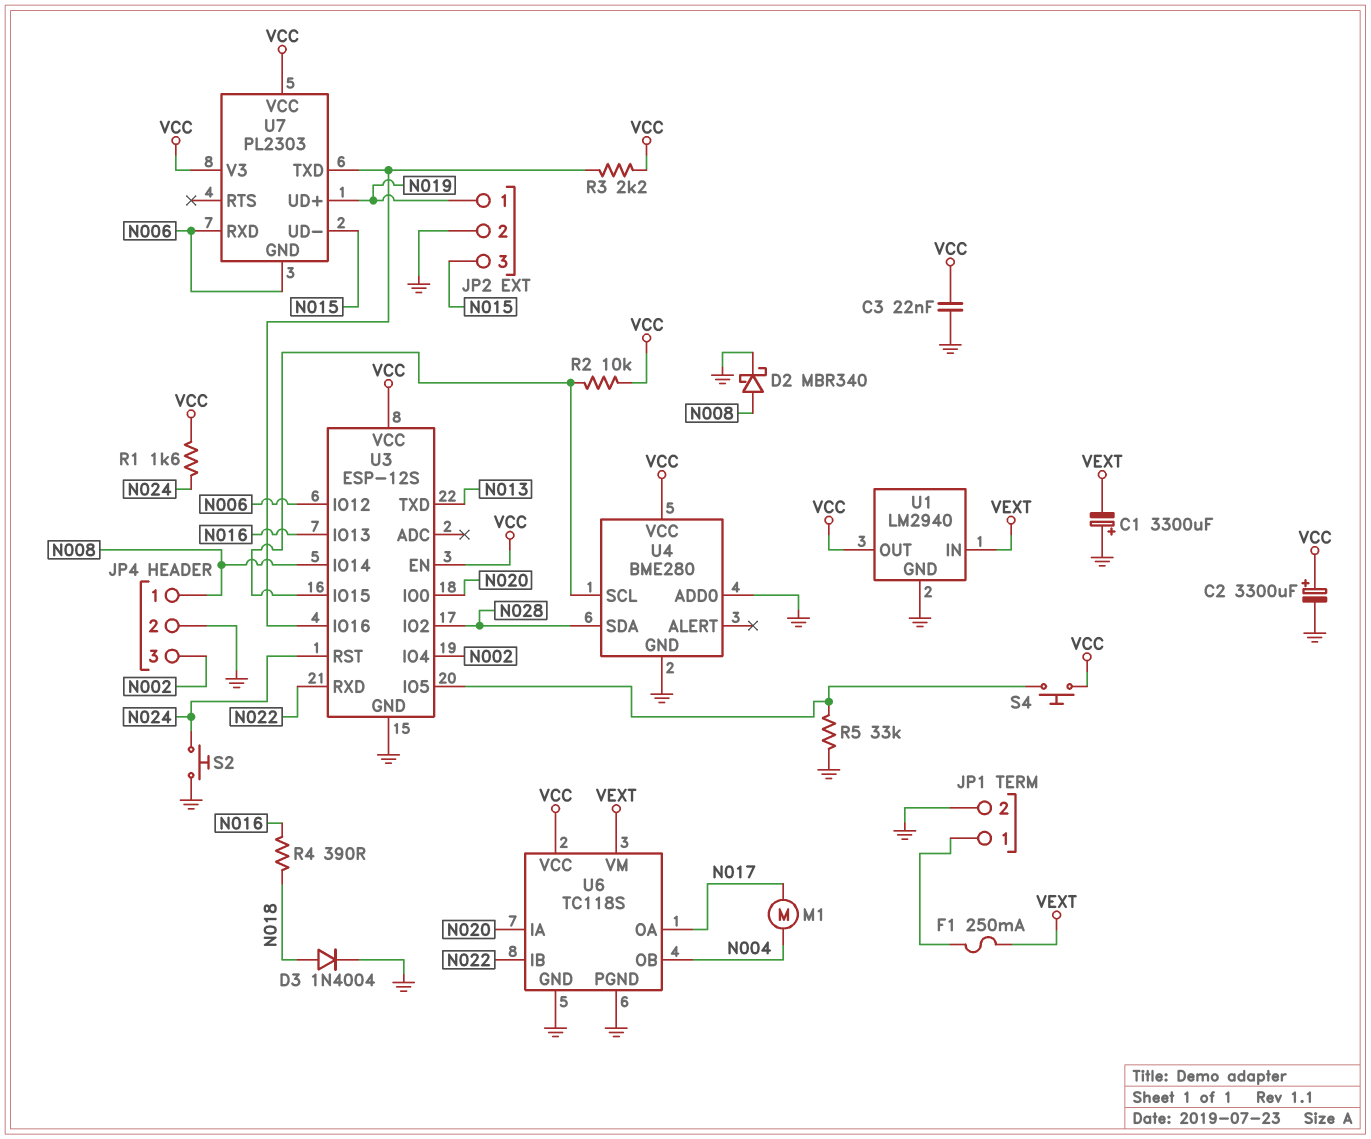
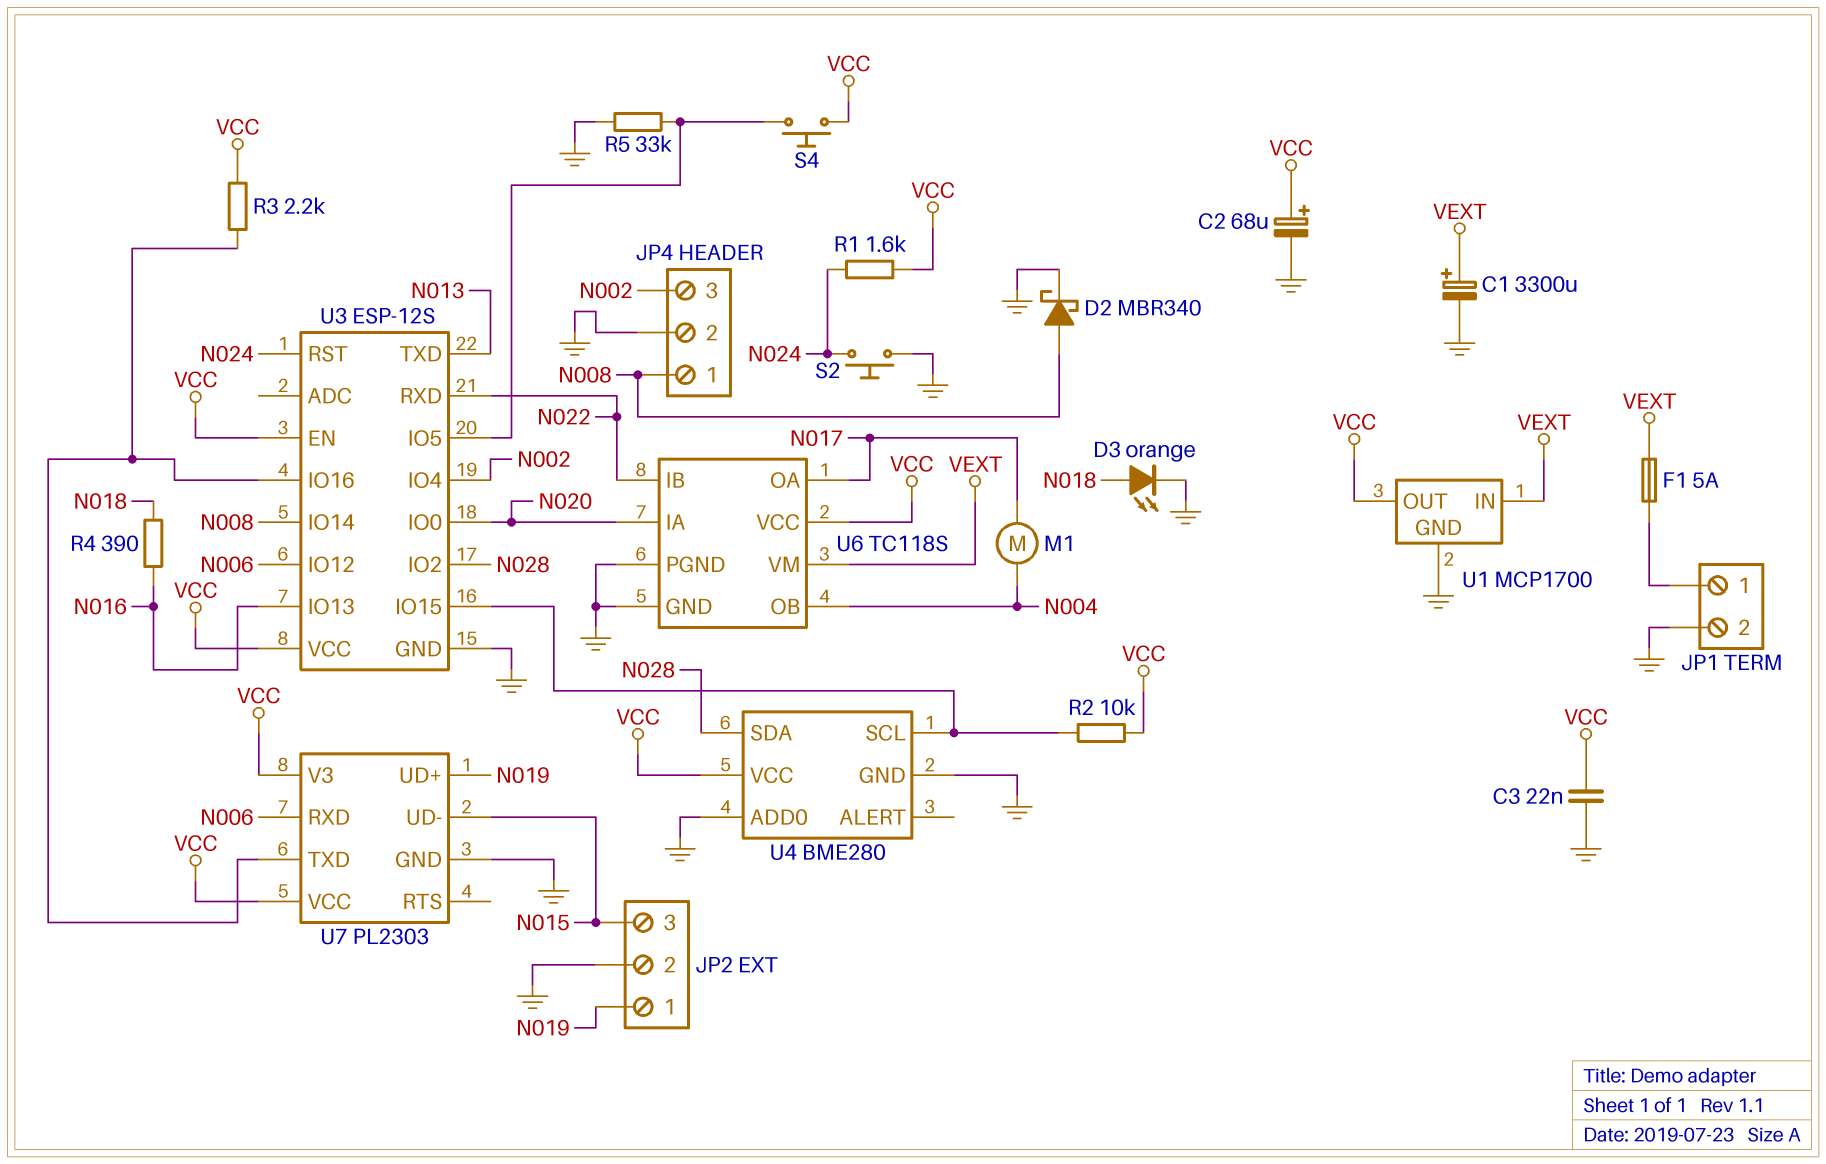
C1: 3300uF (plus GND, minus VEXT) -> 3300uF (plus VEXT, minus GND)
C2: 3300uF (plus VCC, minus GND) -> 68uF (plus VCC, minus GND)
D3: diode 1N4004 (A N018, K GND) -> LED orange (A N018, K GND)
F1: 250mA (JP1/1, VEXT) -> 5A (JP1/1, VEXT)
U1: LM2940 -> MCP1700
U7 pin GND: N006 -> GND

